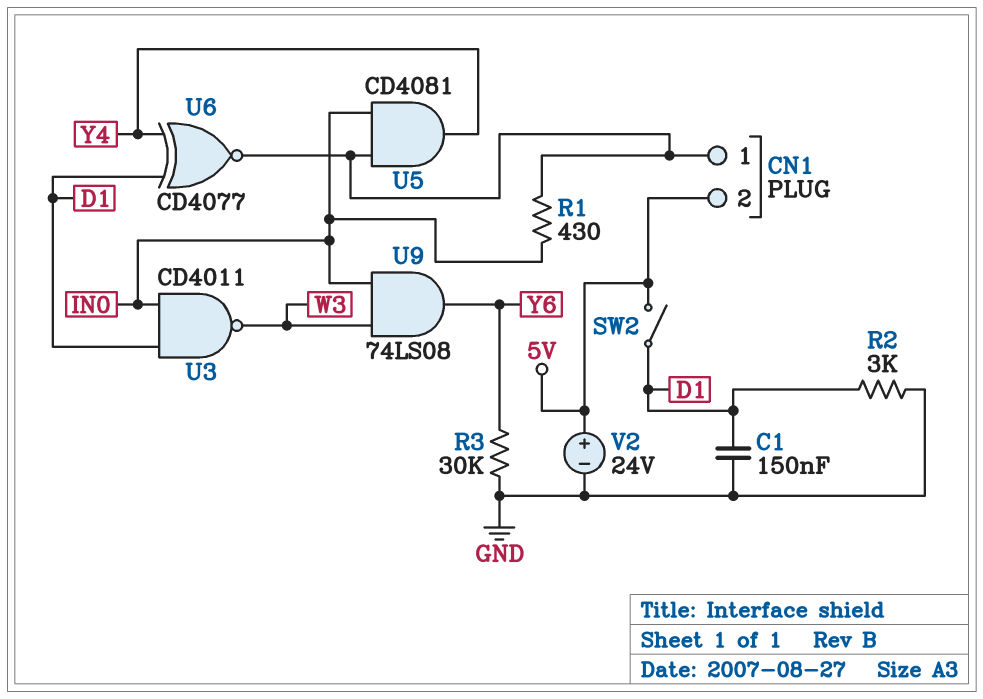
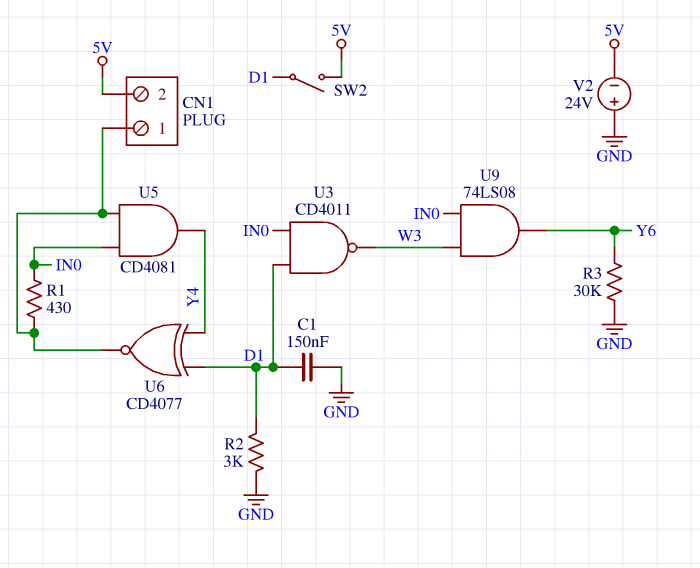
V2: 24V (plus 5V, minus GND) -> 24V (plus GND, minus 5V)

